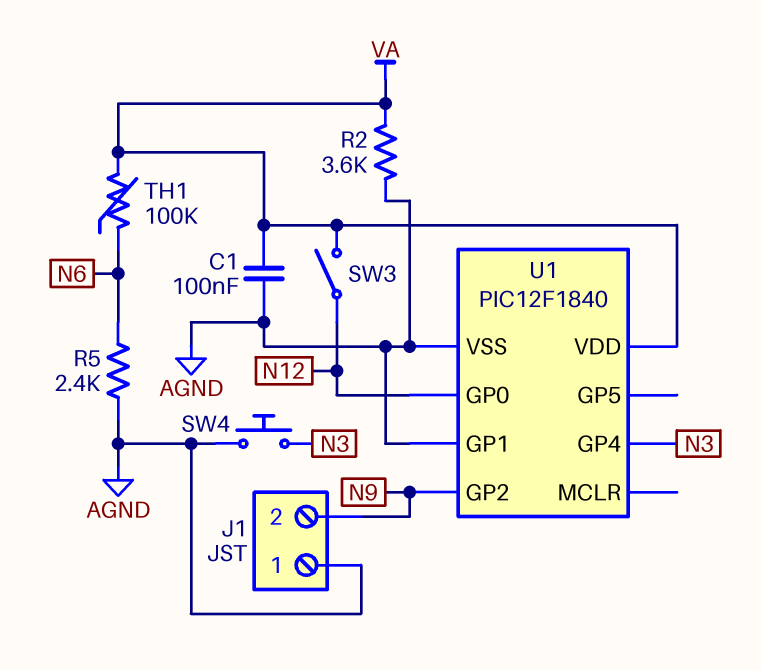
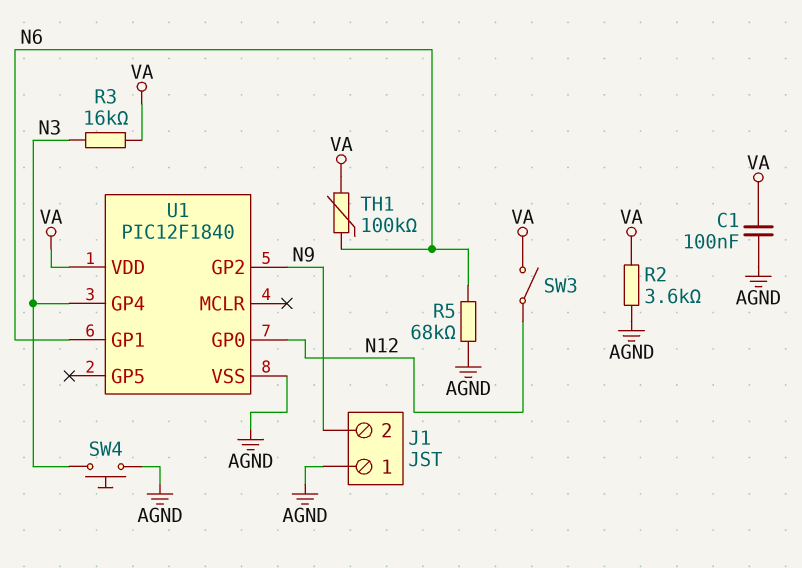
R3: none -> 16k (N3, VA)
R5: 2.4k (AGND, N6) -> 68k (AGND, N6)
U1 pin GP1: AGND -> N6

